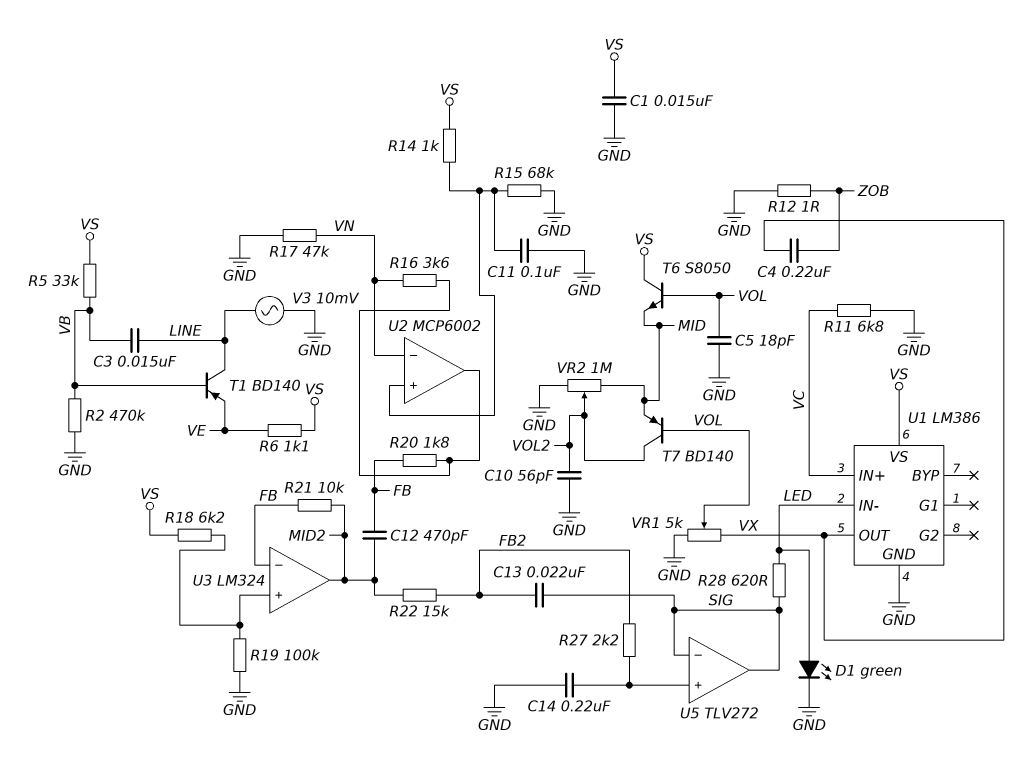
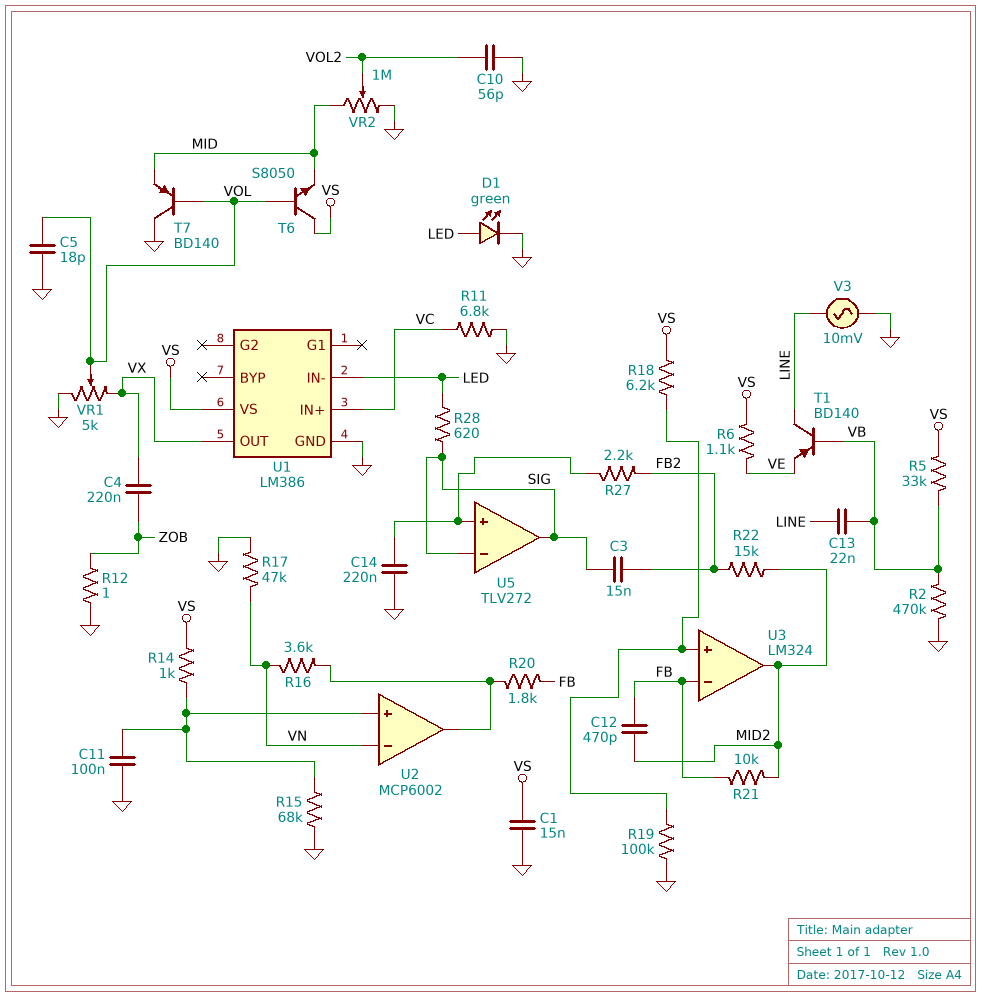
C3: 15nF (LINE, VB) -> 15nF (FB2, SIG)
C13: 22nF (FB2, SIG) -> 22nF (LINE, VB)
T7: PNP BD140 (B VOL, C VOL2, E MID) -> PNP BD140 (B VOL, C GND, E MID)

